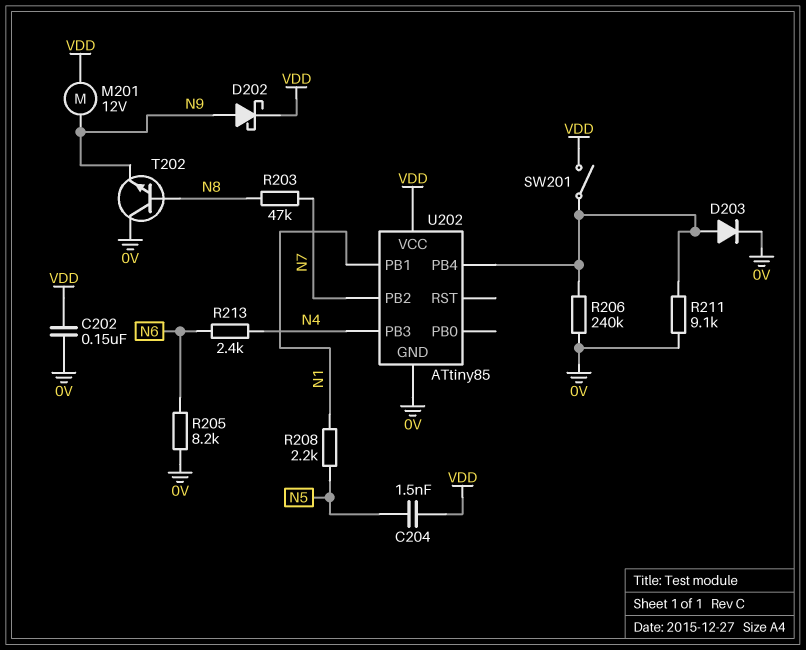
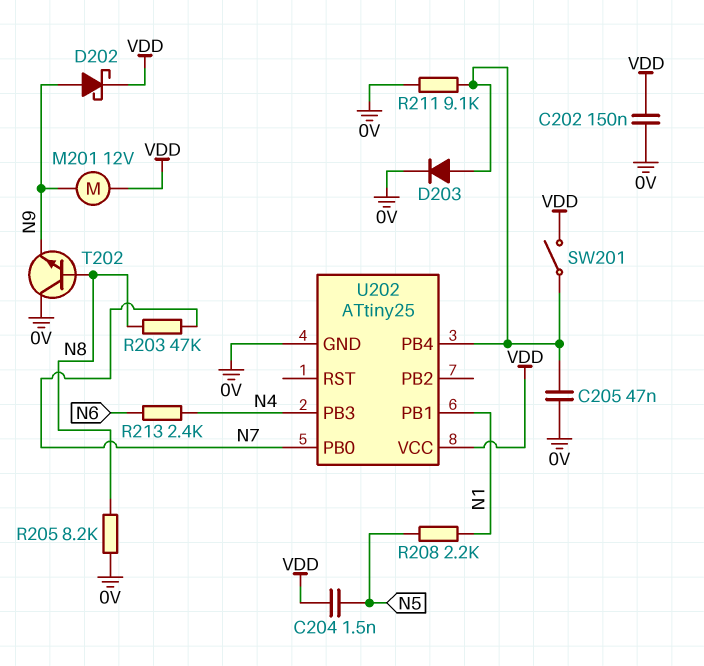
C205: none -> 47nF (0V, U202/PB4)
R205: 8.2k (0V, N6) -> 8.2k (0V, N8)
R206: 240k (0V, U202/PB4) -> none
U202: ATtiny85 -> ATtiny25
U202 pin PB0: none -> N7
U202 pin PB2: N7 -> none

